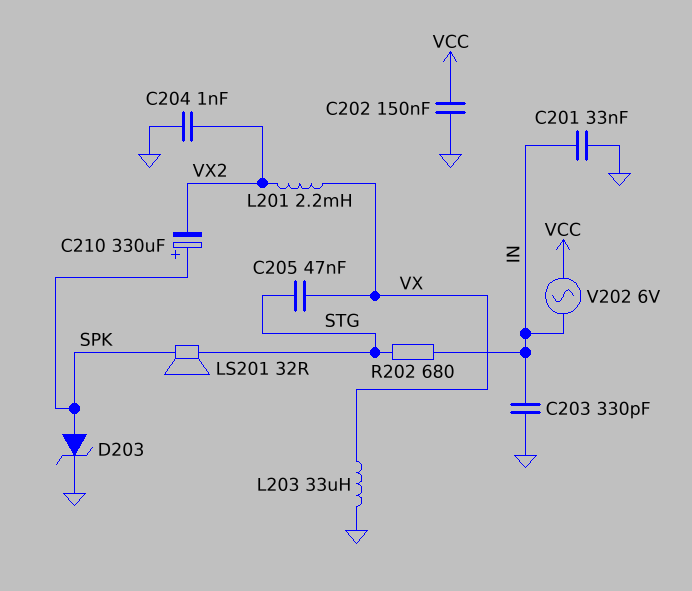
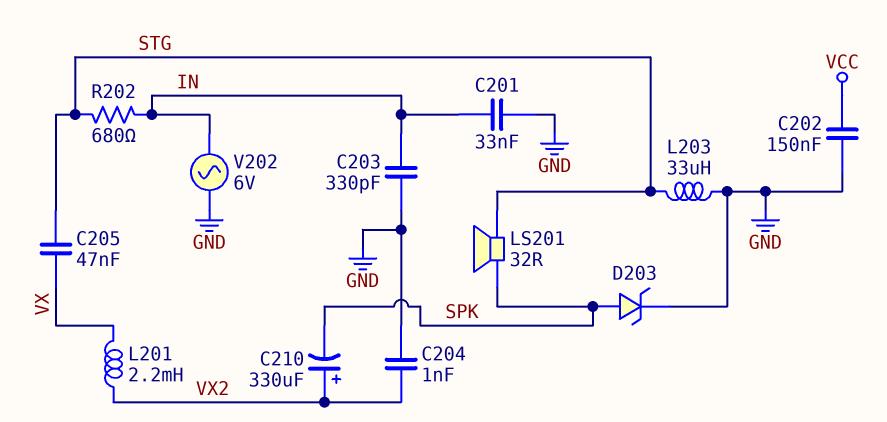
C210: 330uF (plus SPK, minus VX2) -> 330uF (plus VX2, minus SPK)
L203: 33uH (GND, VX) -> 33uH (GND, STG)
V202: AC 6V (IN, VCC) -> AC 6V (GND, IN)

